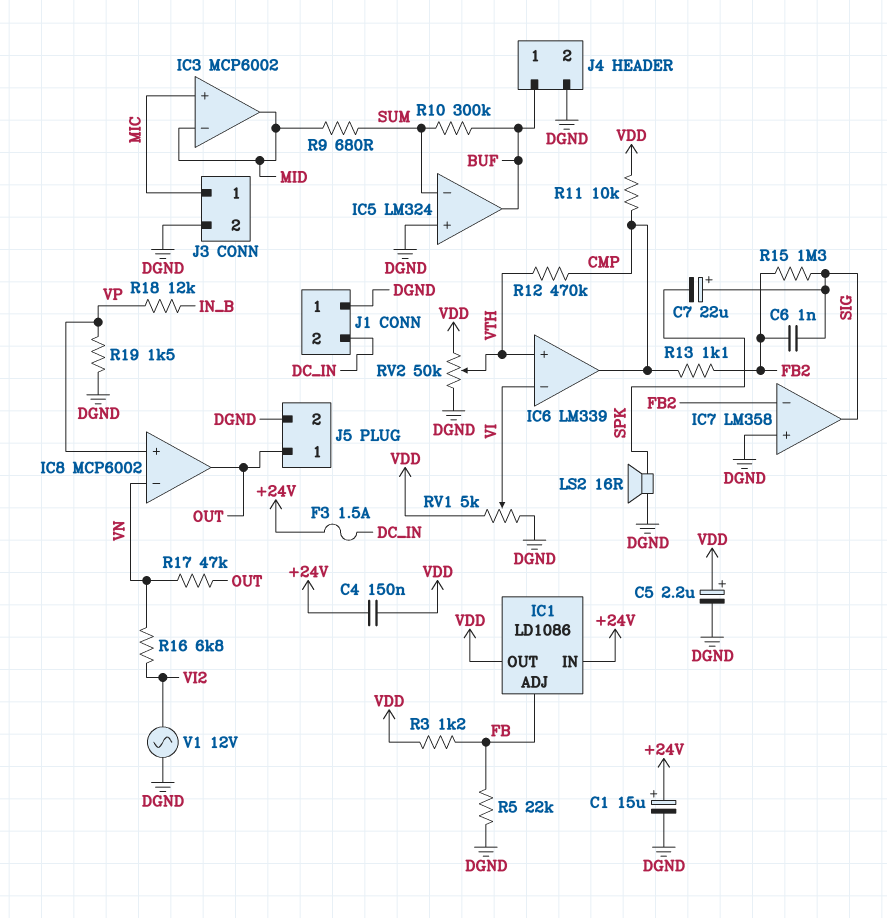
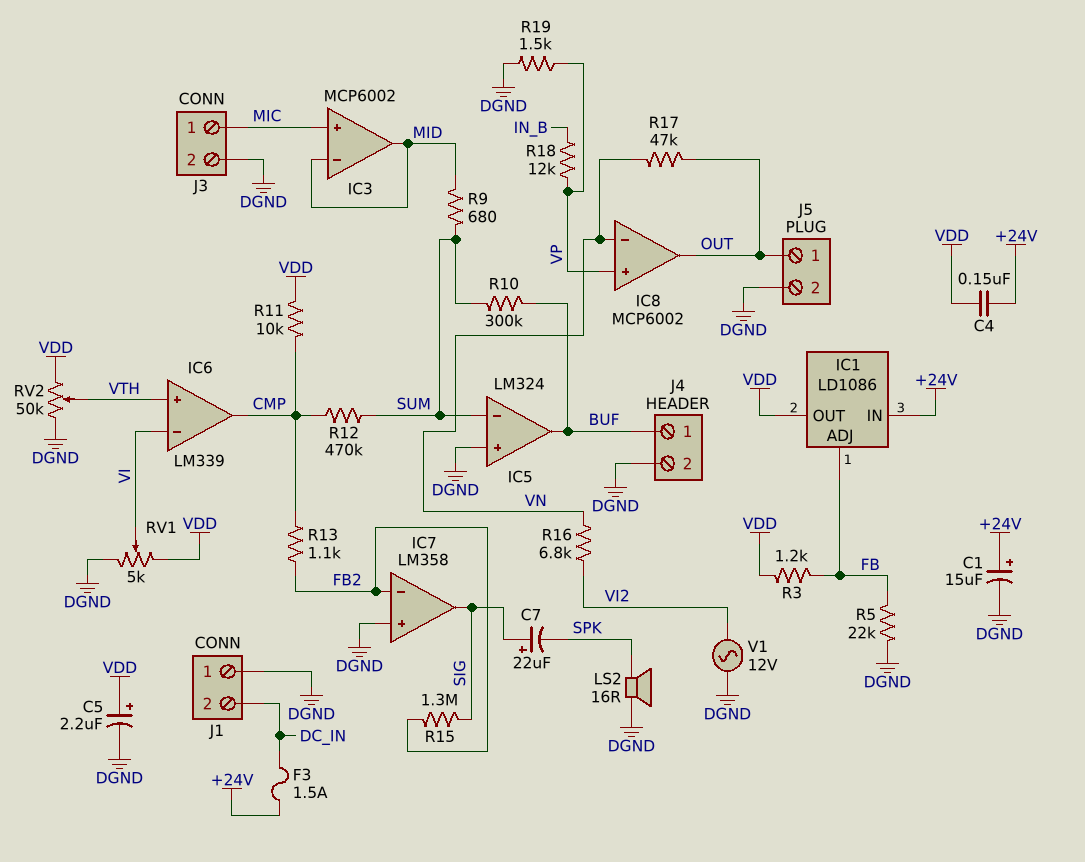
C6: 1nF (FB2, SIG) -> none
R12: 470k (CMP, VTH) -> 470k (CMP, SUM)

